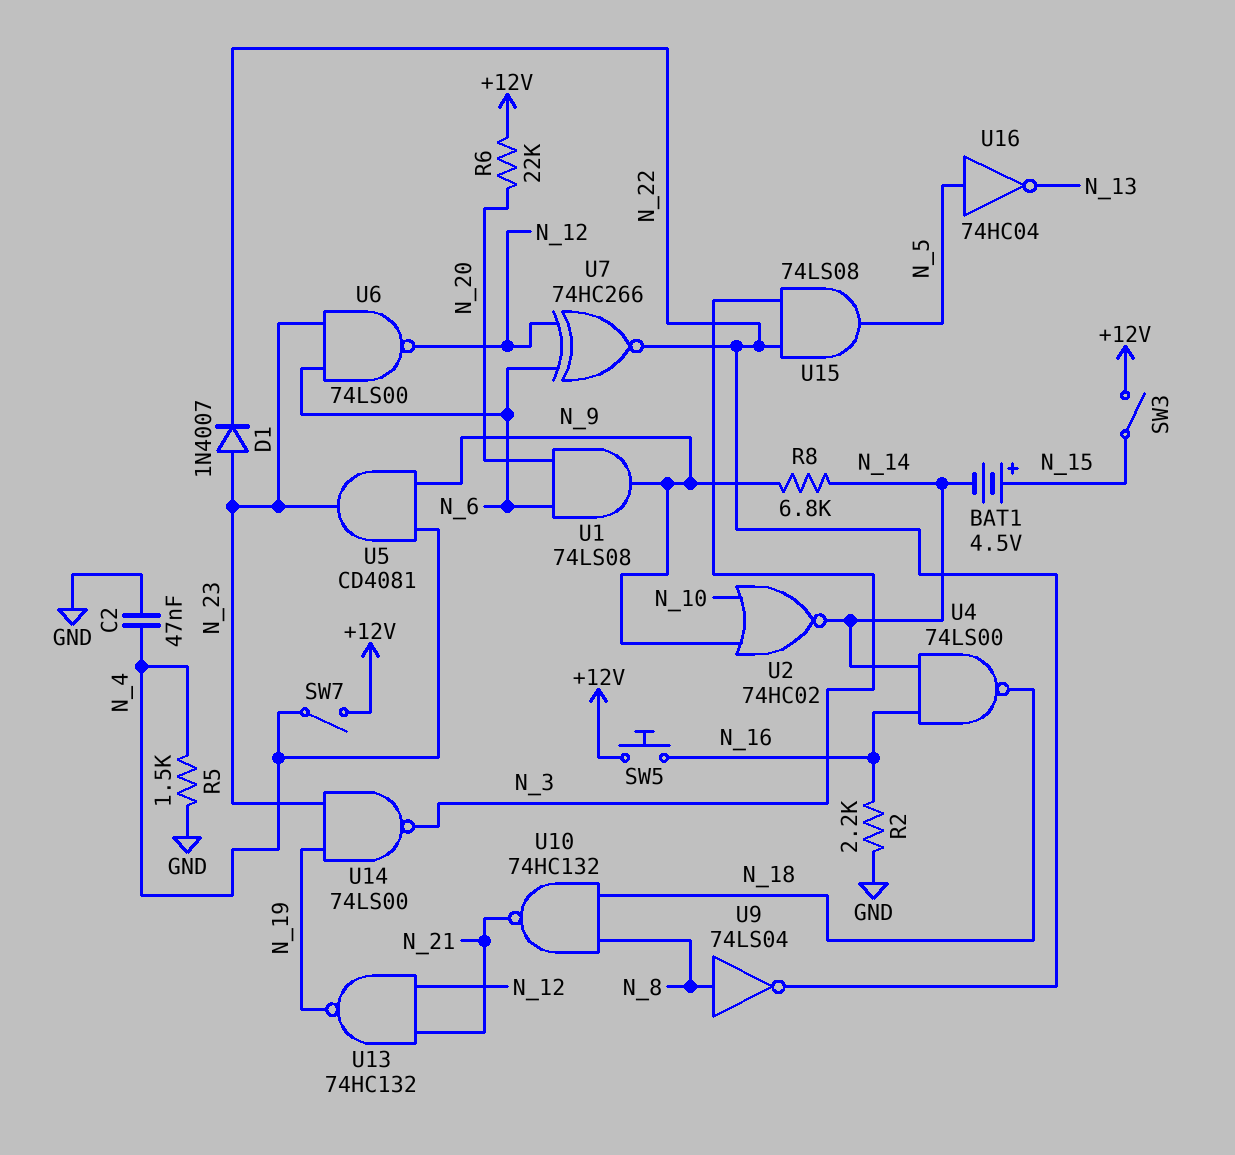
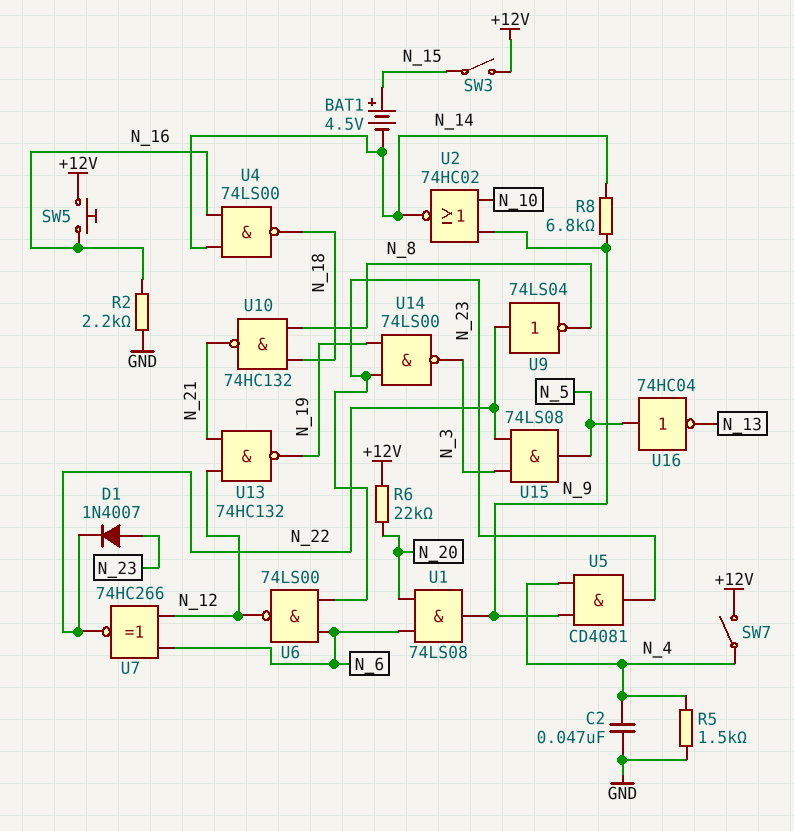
U9: NOT 74LS04 (in N_8, out N_22) -> NOT 74LS04 (in N_22, out N_8)

